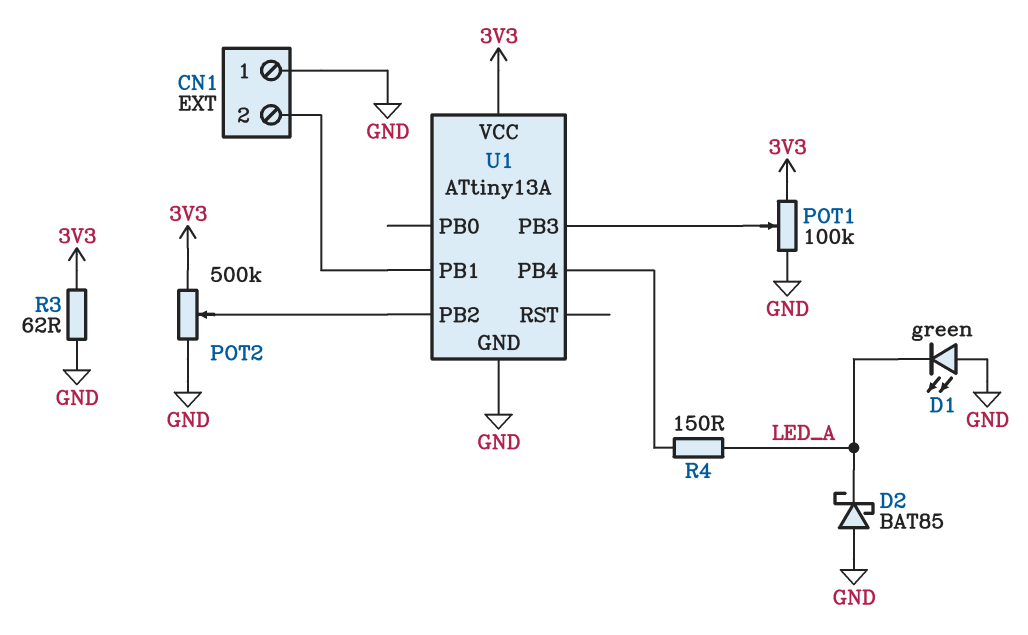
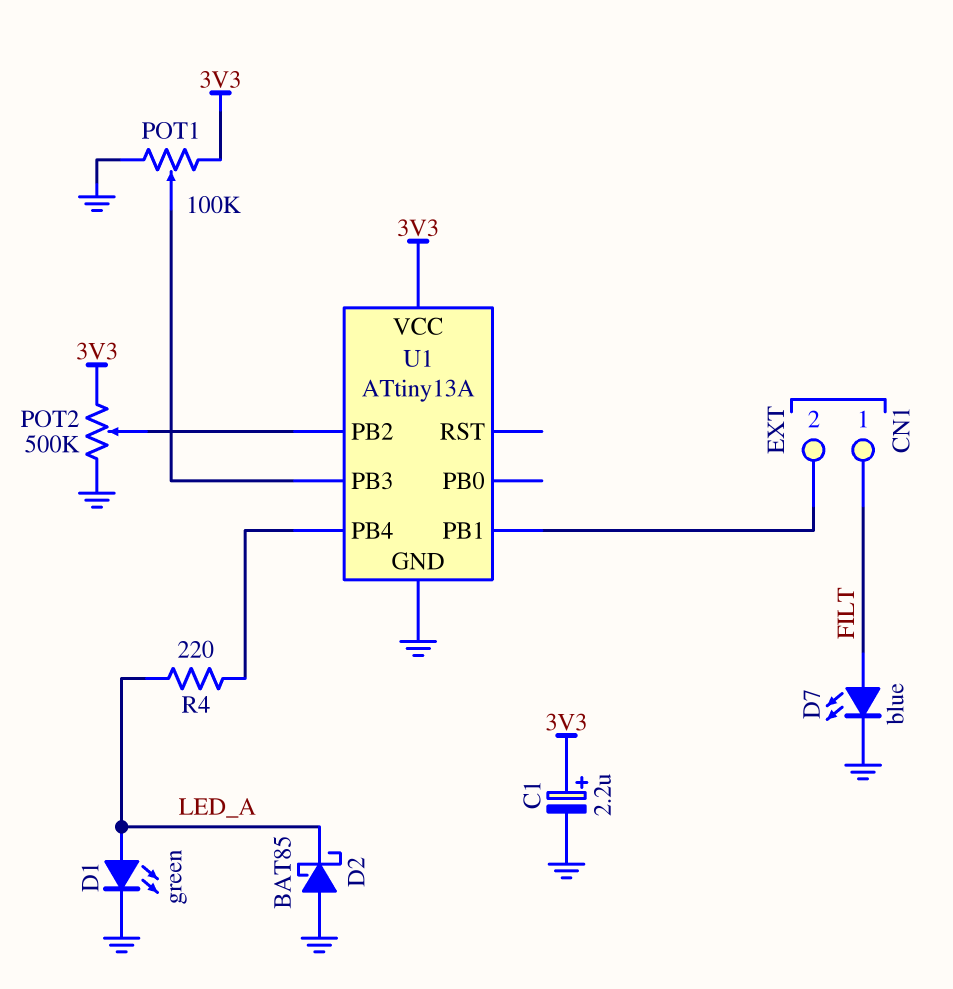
C1: none -> 2.2uF (plus 3V3, minus GND)
CN1 pin 1: GND -> FILT
D1: LED green (A GND, K LED_A) -> LED green (A LED_A, K GND)
D7: none -> LED blue (A FILT, K GND)
R3: 62 (3V3, GND) -> none
R4: 150 (LED_A, U1/PB4) -> 220 (LED_A, U1/PB4)

